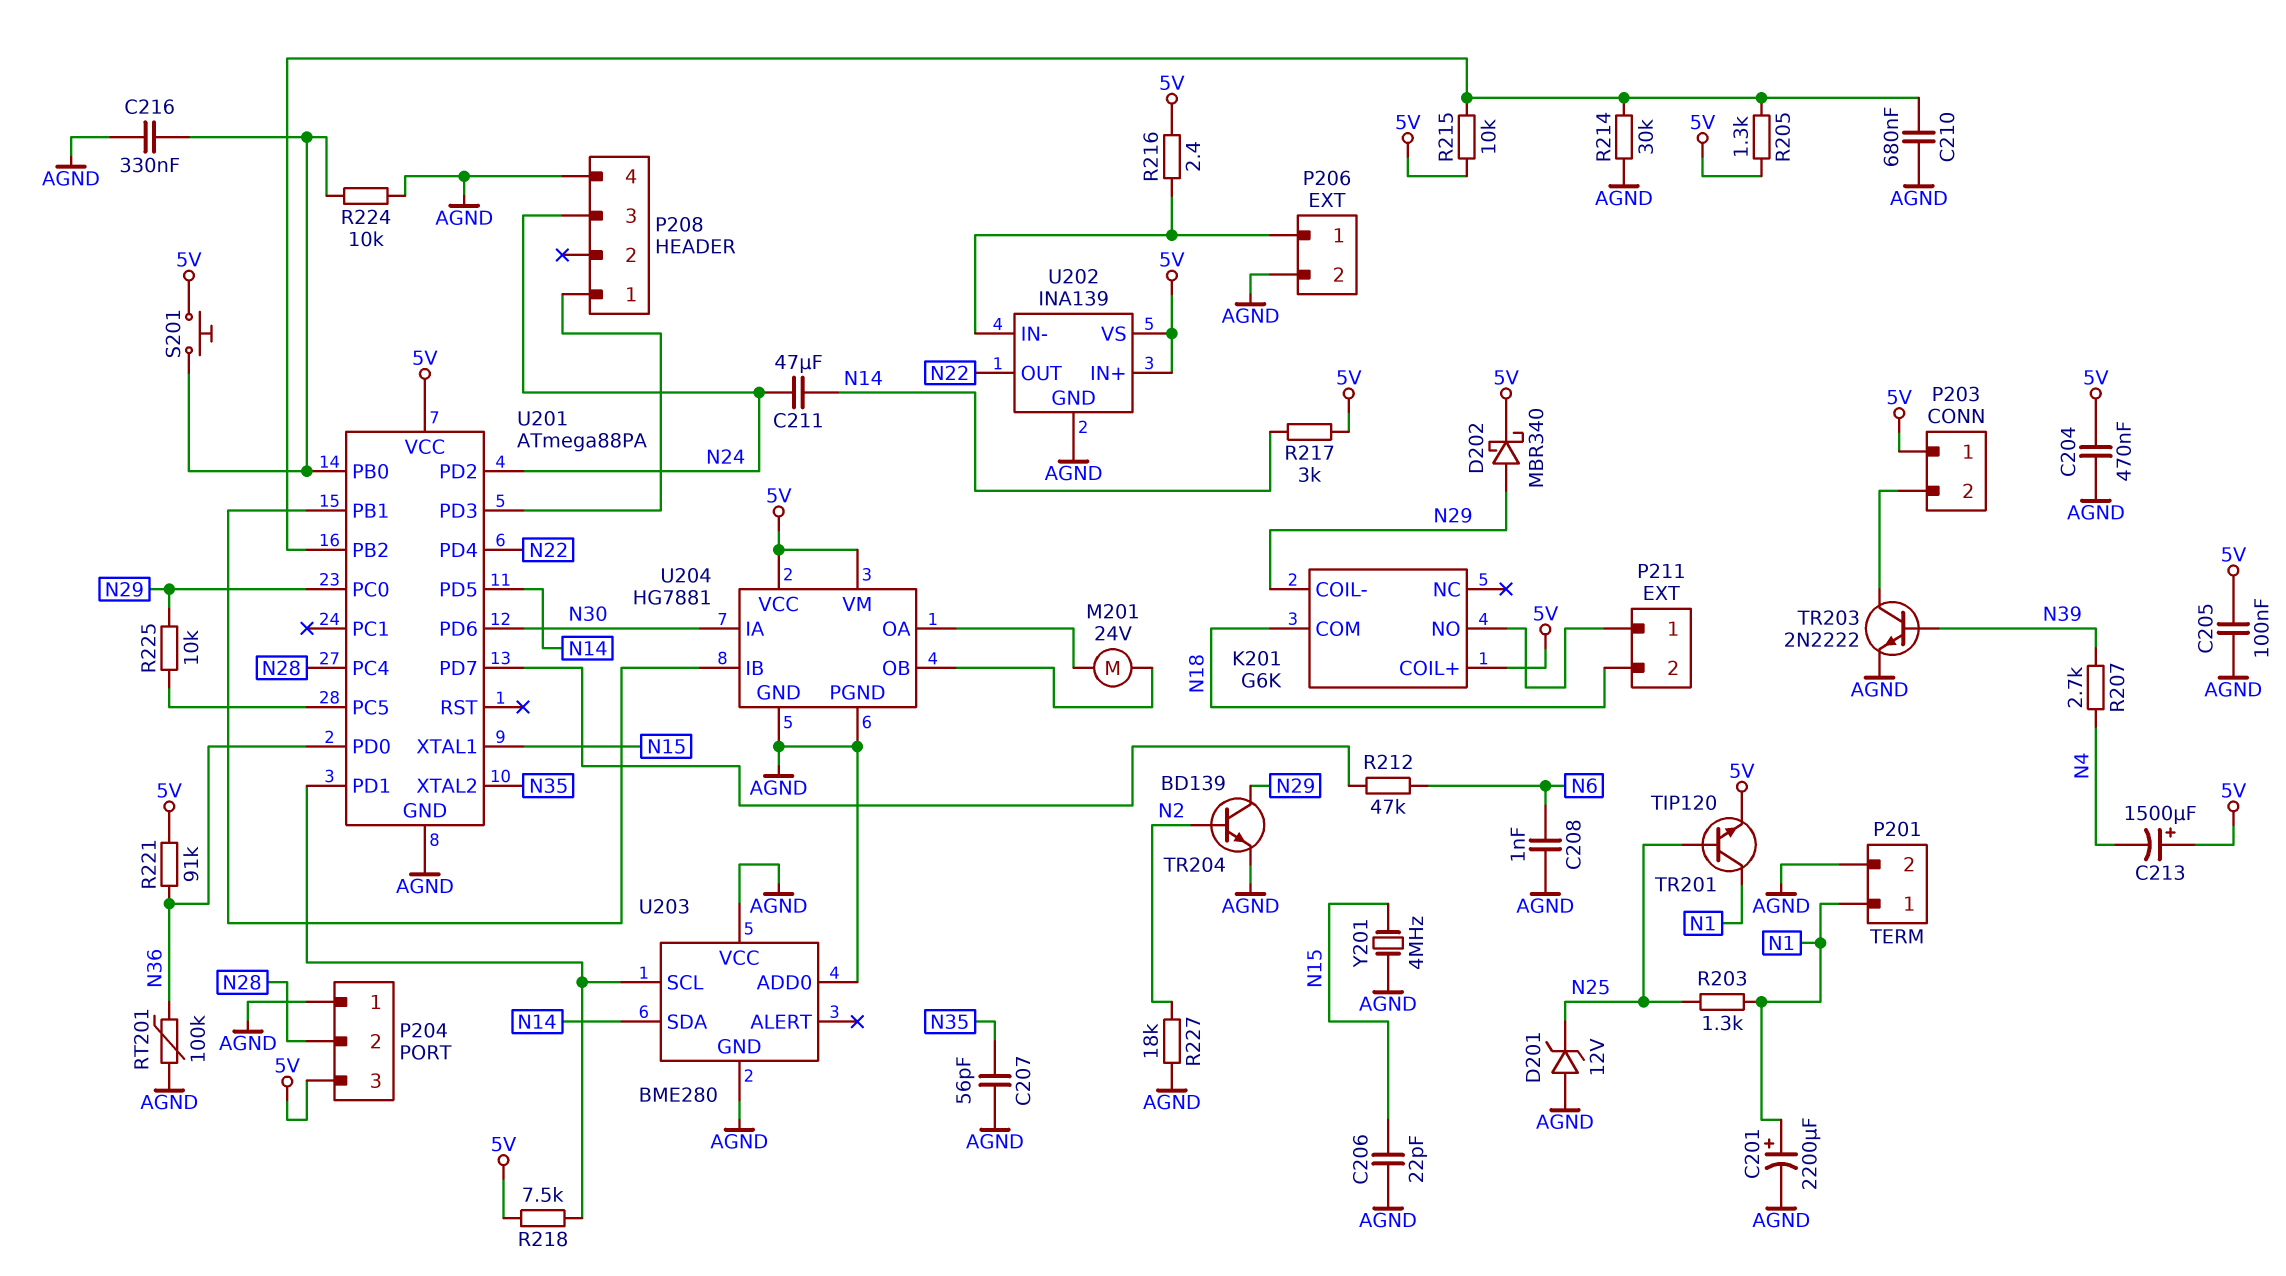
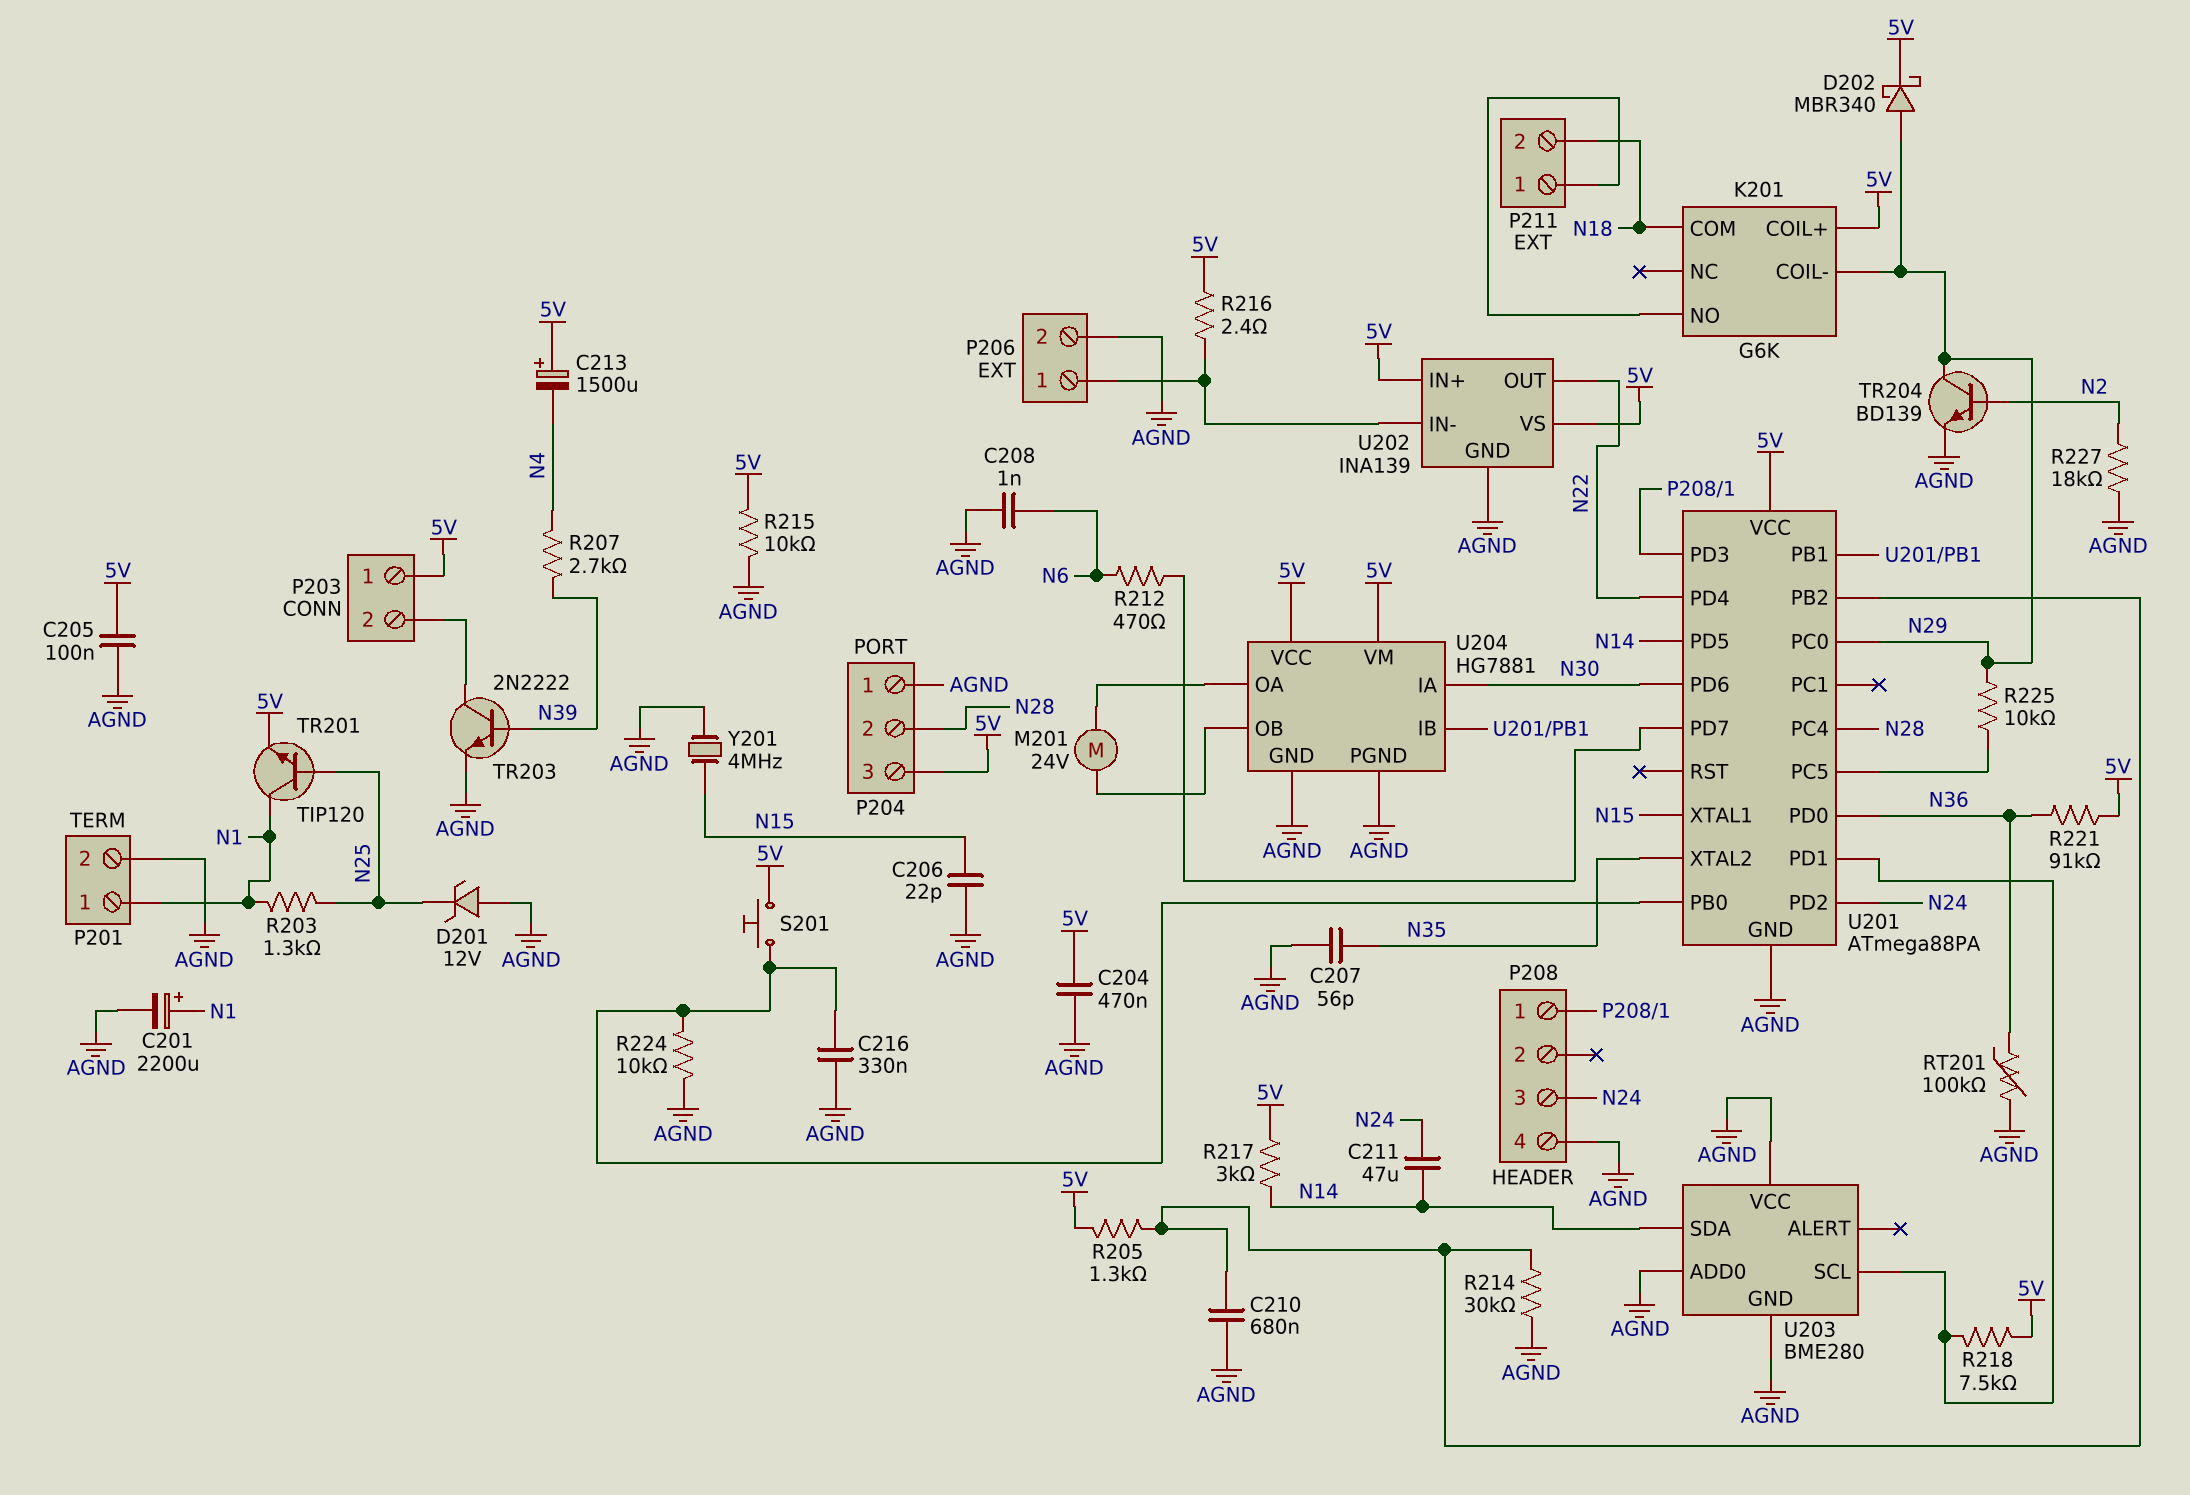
R212: 47k (N6, U201/PD7) -> 470 (N6, U201/PD7)
R215: 10k (5V, U201/PB2) -> 10k (5V, AGND)

